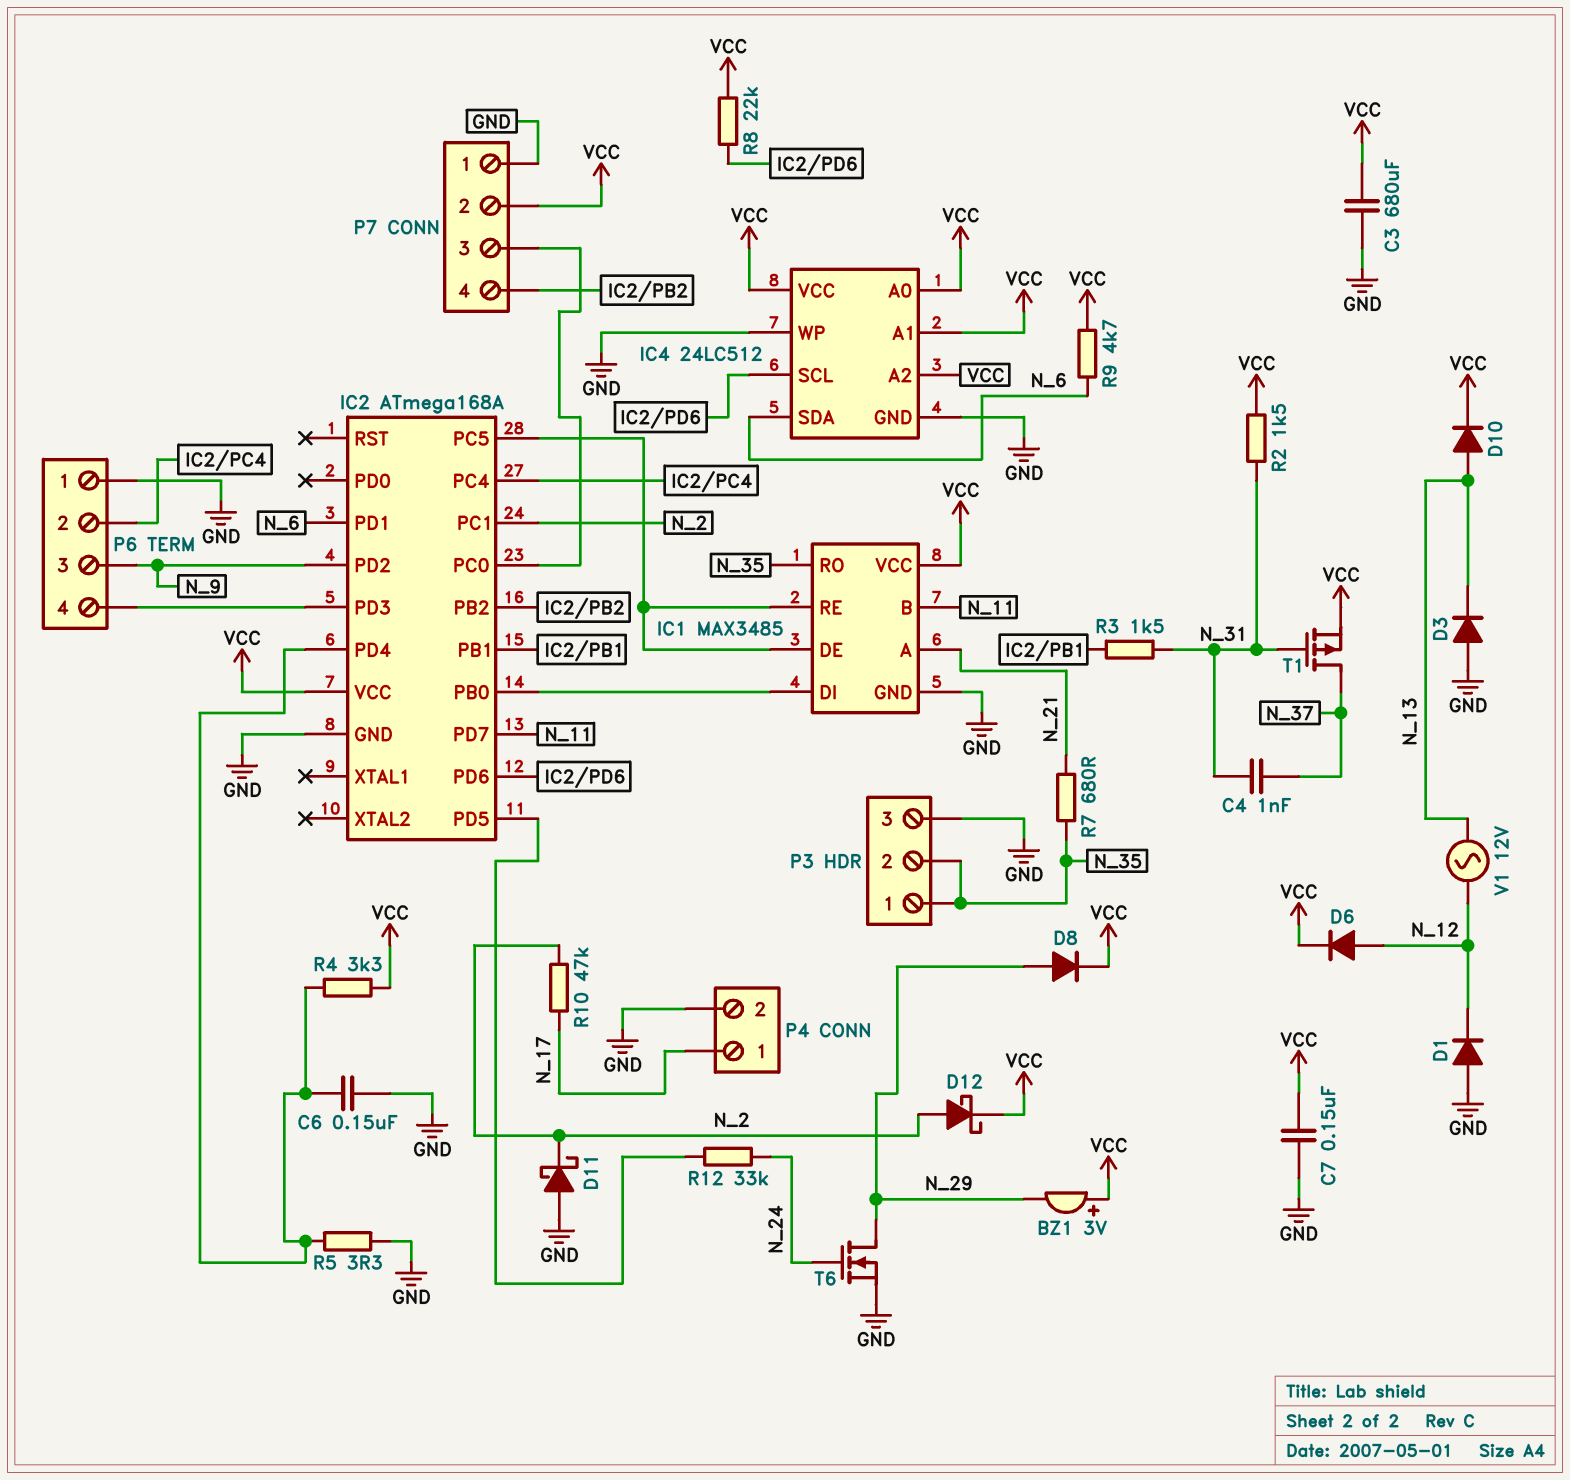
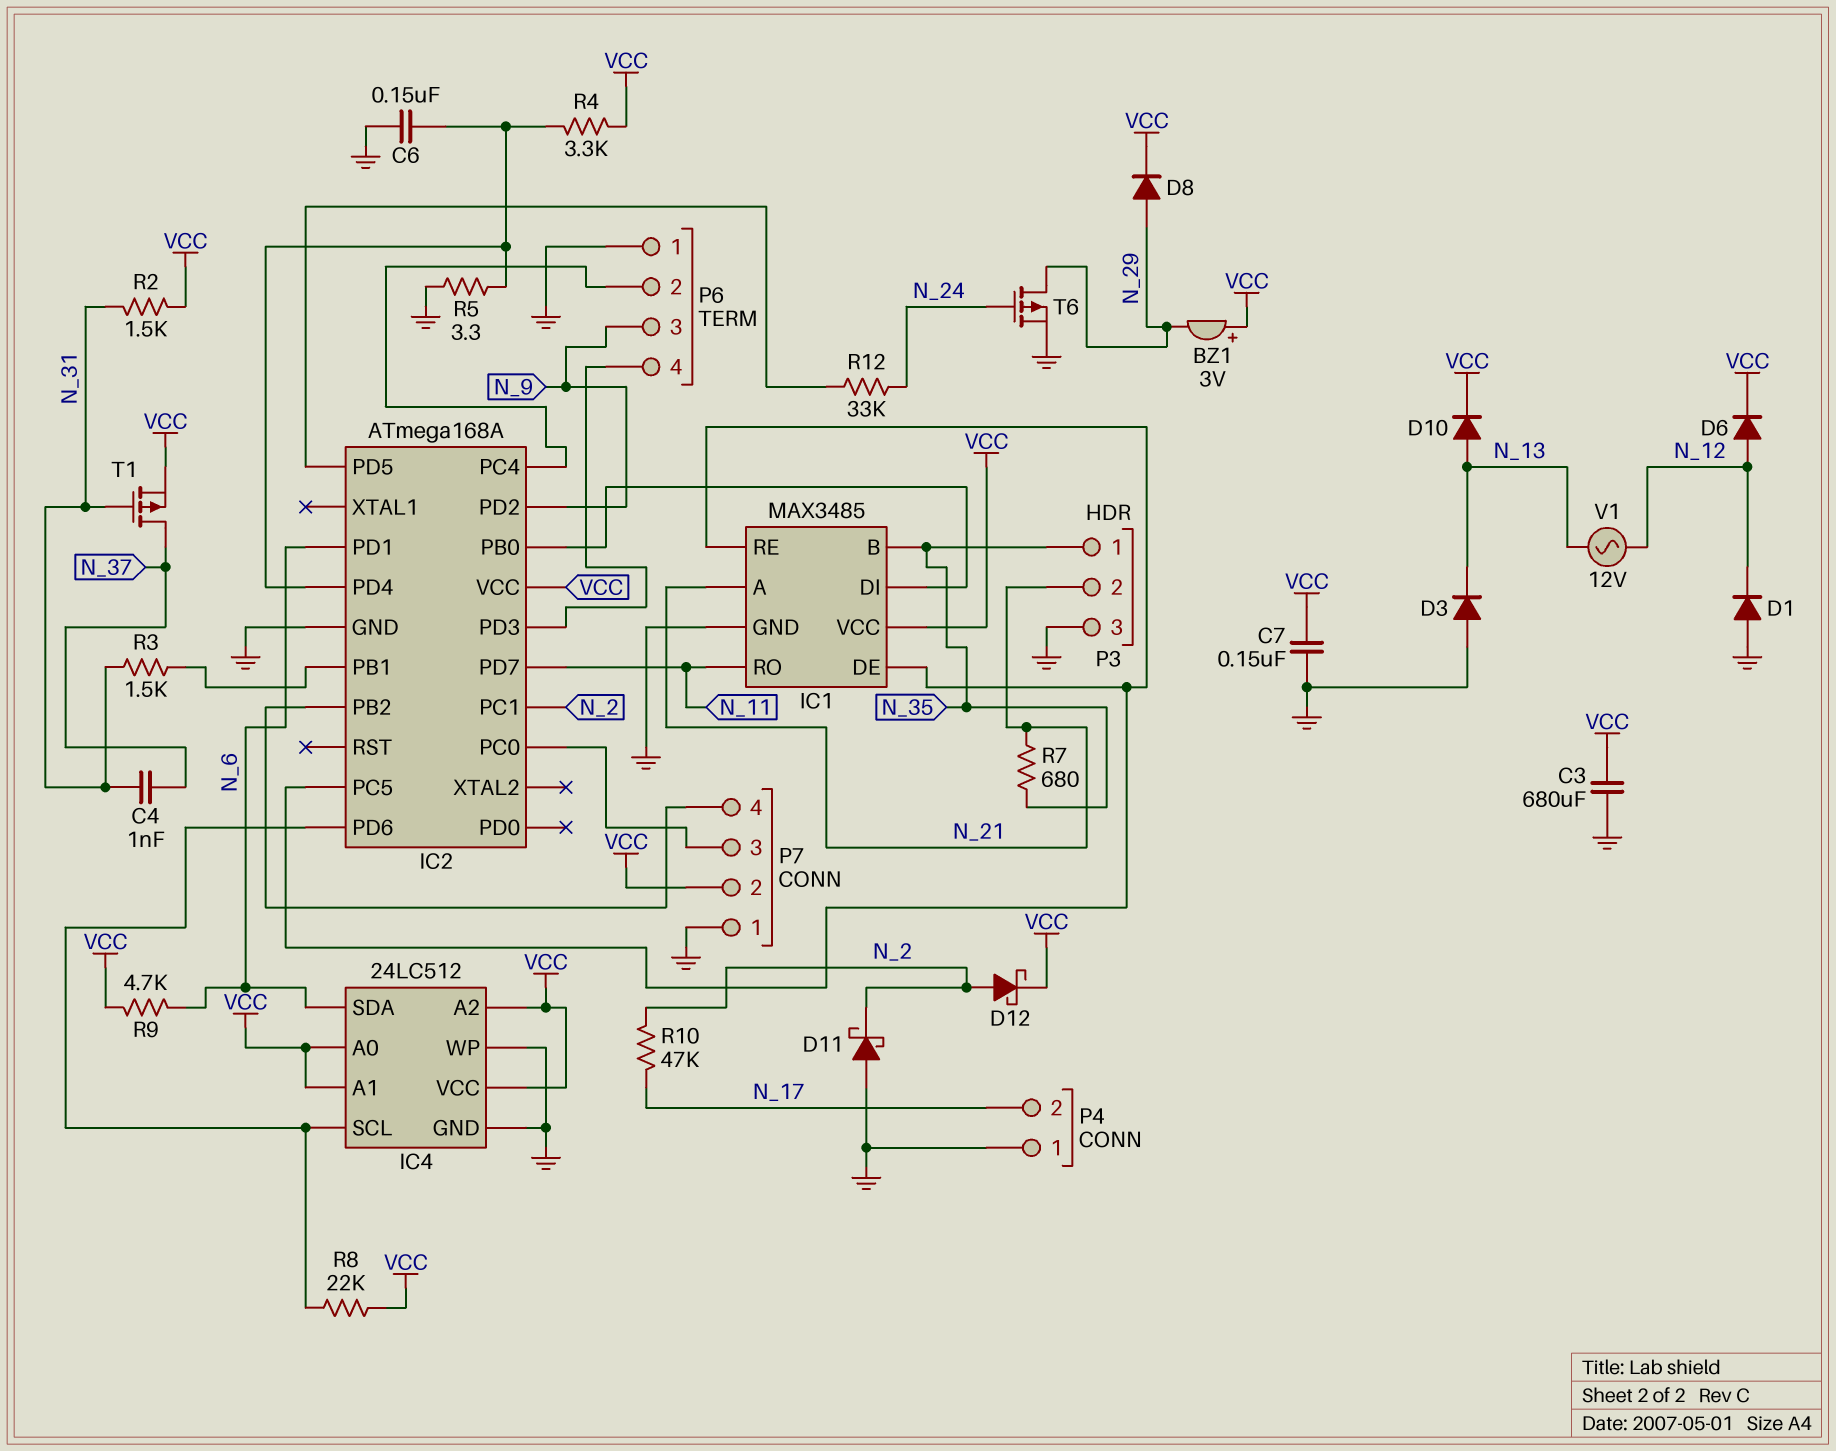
IC1 pin B: N_11 -> N_35
IC1 pin RO: N_35 -> N_11
P3 pin 2: N_35 -> N_21
P4 pin 1: N_17 -> GND
P4 pin 2: GND -> N_17
T6: NMOS (G N_24, D N_29, S GND) -> PMOS (G N_24, D N_29, S GND)

